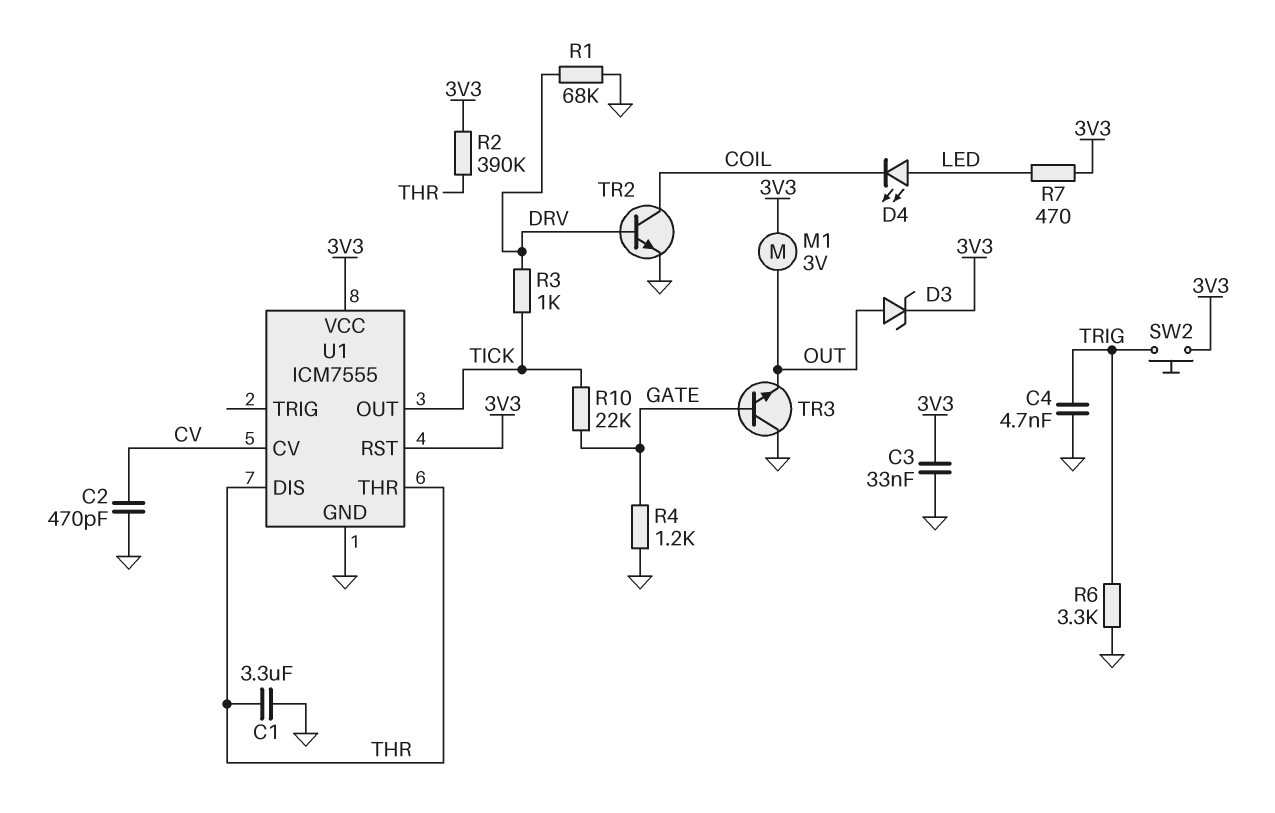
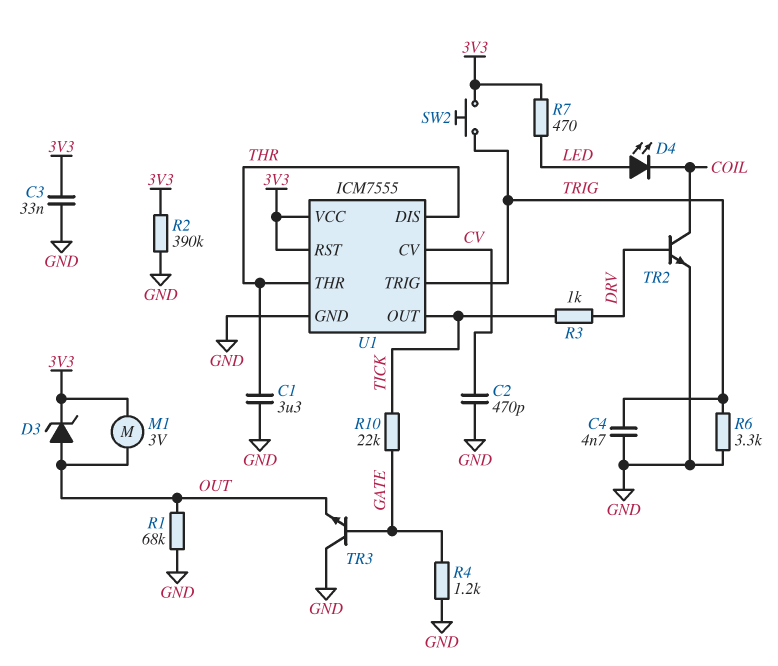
R1: 68k (DRV, GND) -> 68k (GND, OUT)
R2: 390k (3V3, THR) -> 390k (3V3, GND)
U1 pin TRIG: none -> TRIG

